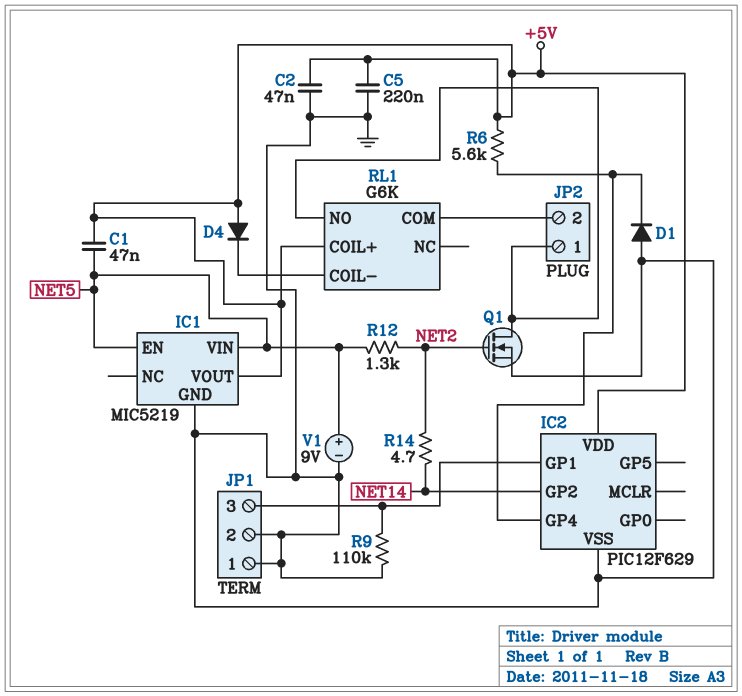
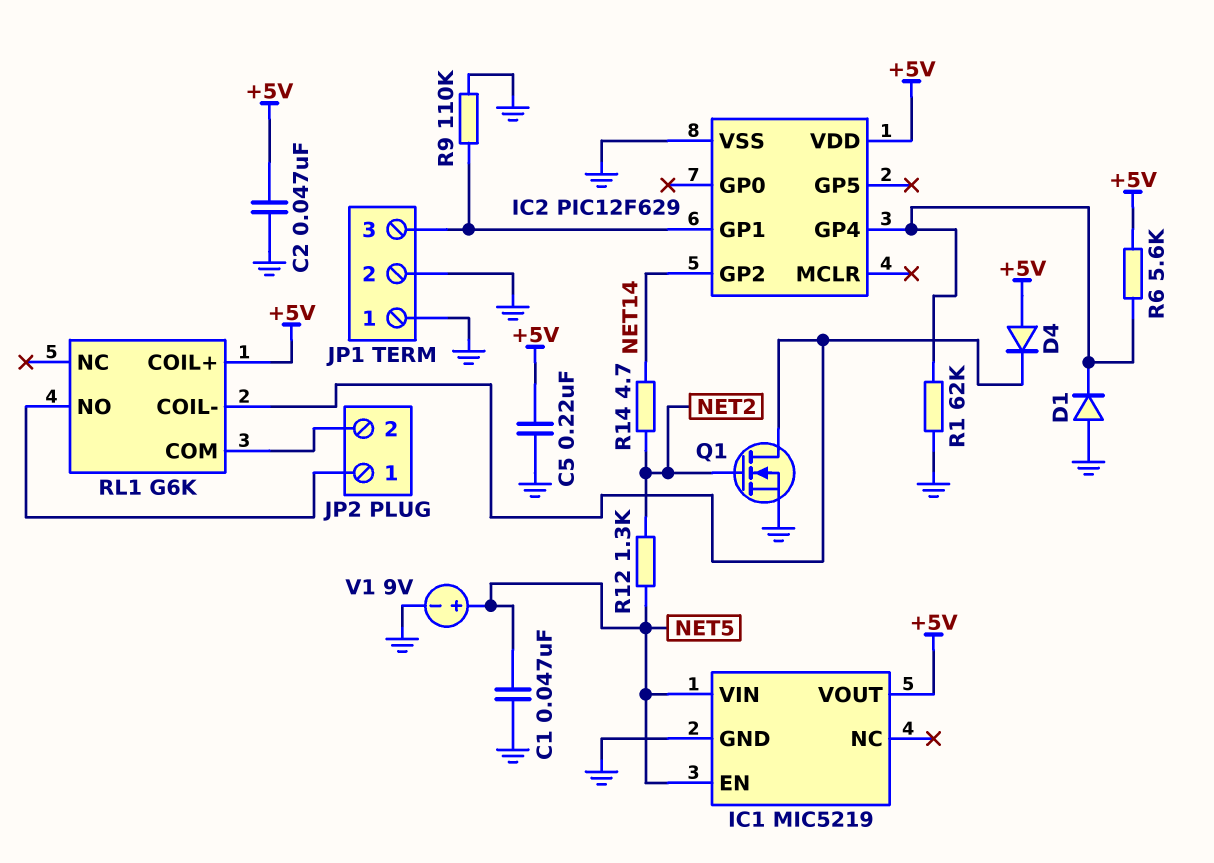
C1: 47nF (+5V, NET5) -> 47nF (GND, NET5)
Q1: NMOS (G NET2, D JP2/1, S GND) -> NMOS (G NET2, D RL1/COIL-, S GND)
R1: none -> 62k (GND, IC2/GP4)

